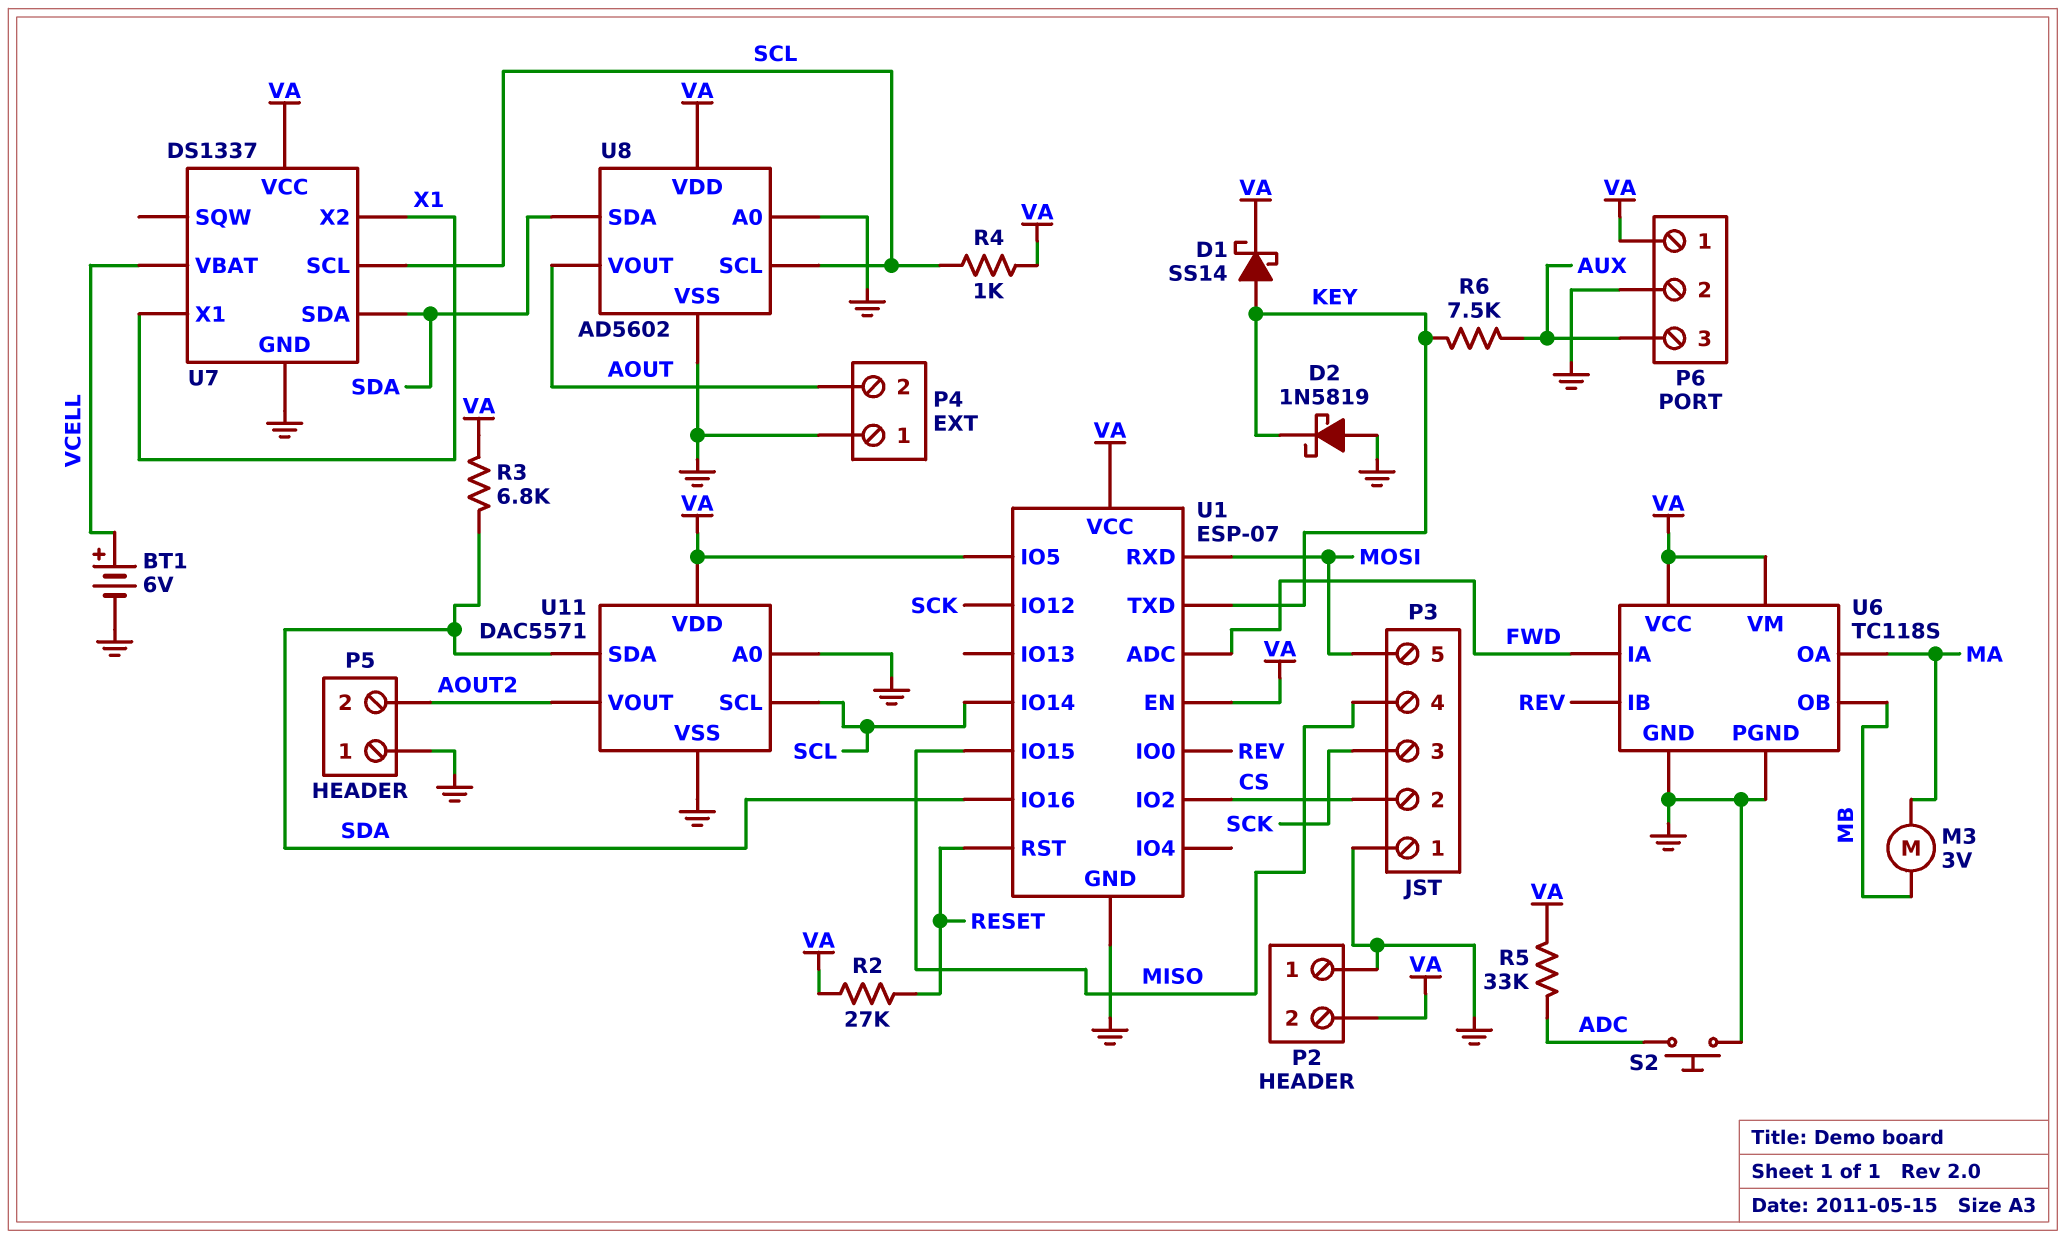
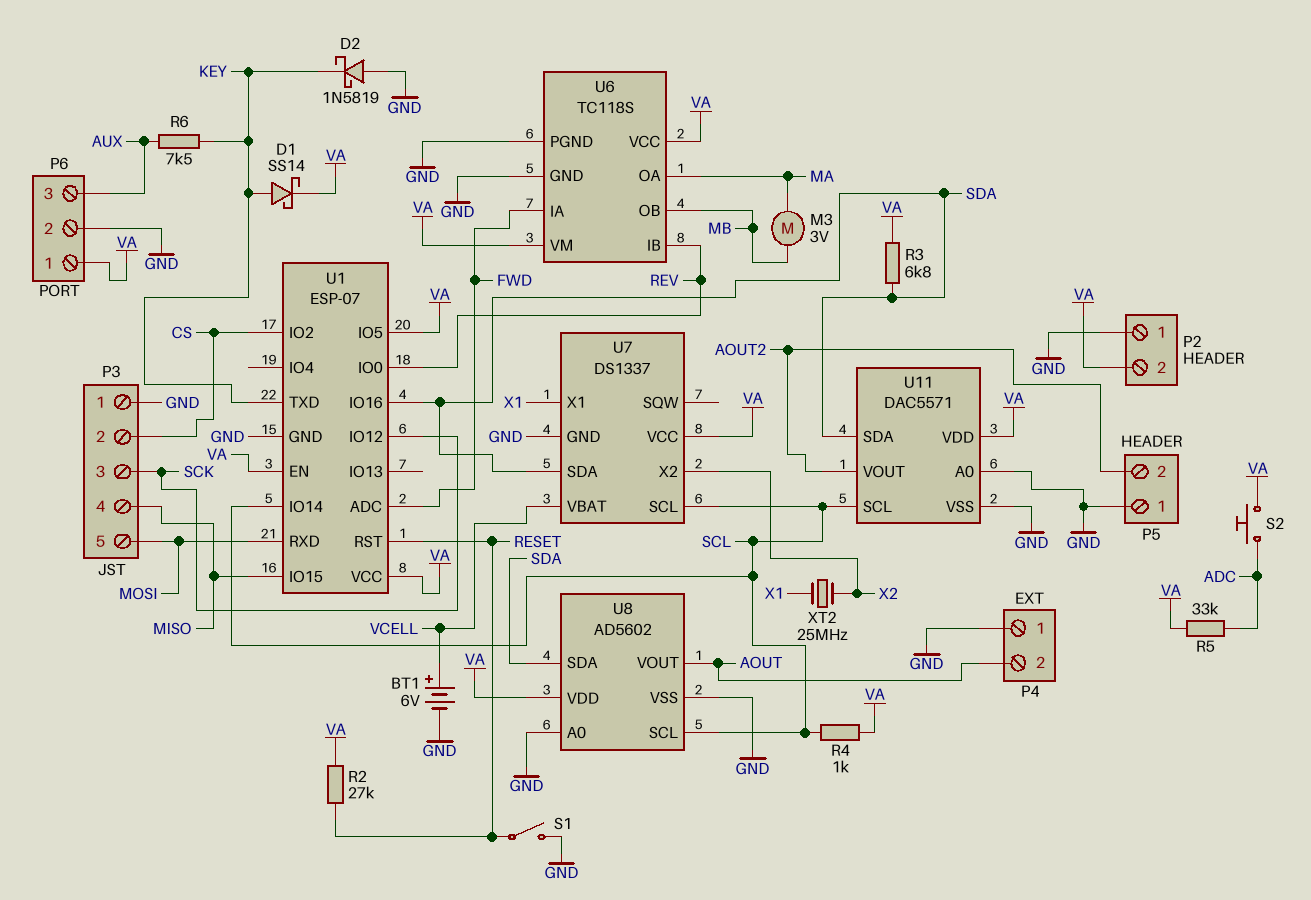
S1: none -> switch (GND, RESET)
S2: button (ADC, GND) -> button (ADC, VA)
U7 pin X2: X1 -> X2
XT2: none -> 25MHz (X1, X2)

